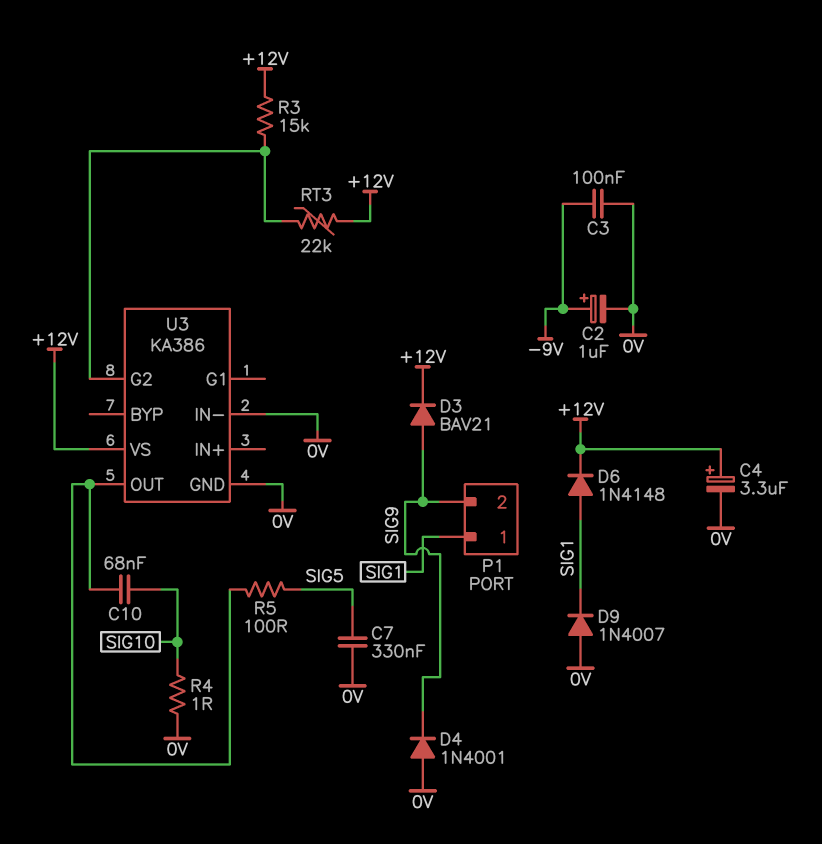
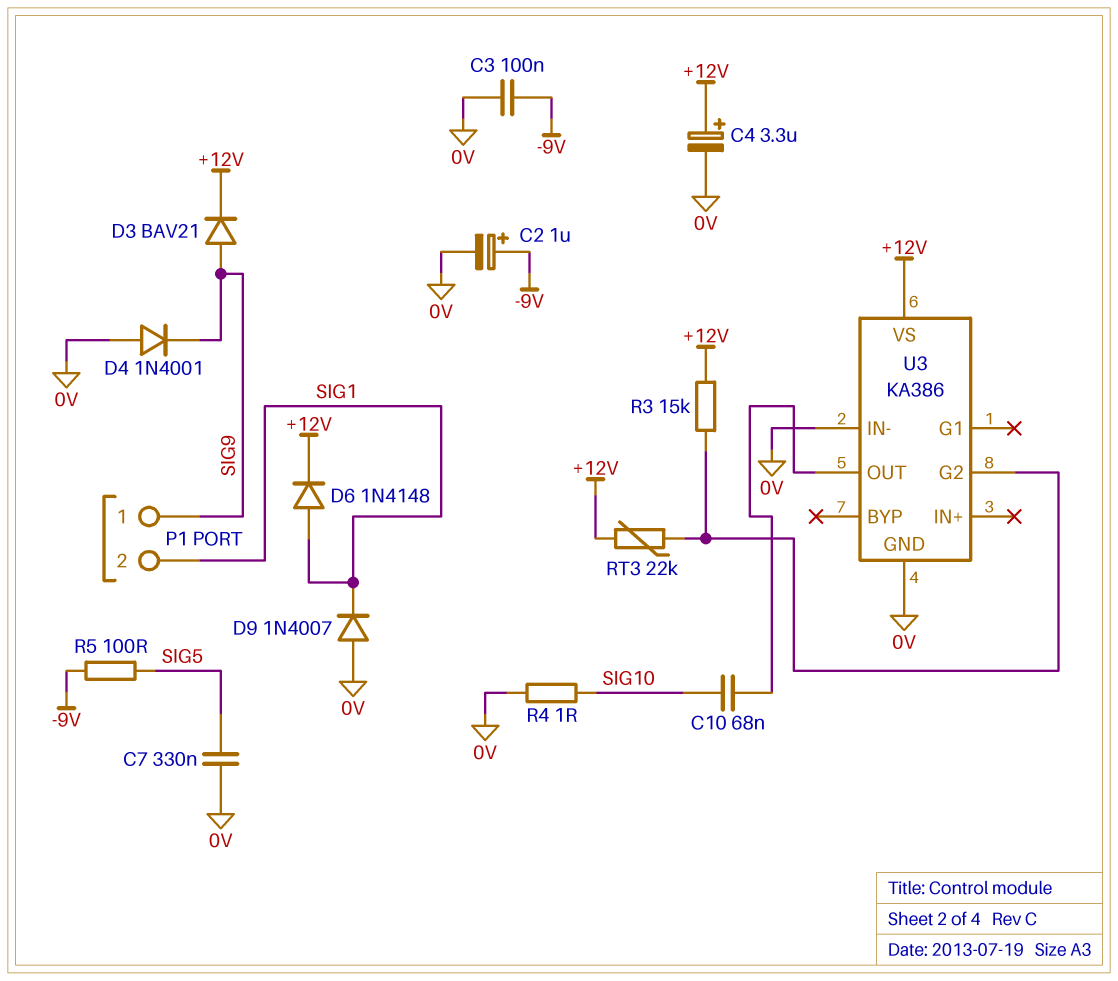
P1 pin 1: SIG1 -> SIG9
P1 pin 2: SIG9 -> SIG1
R5: 100 (SIG5, U3/OUT) -> 100 (-9V, SIG5)

